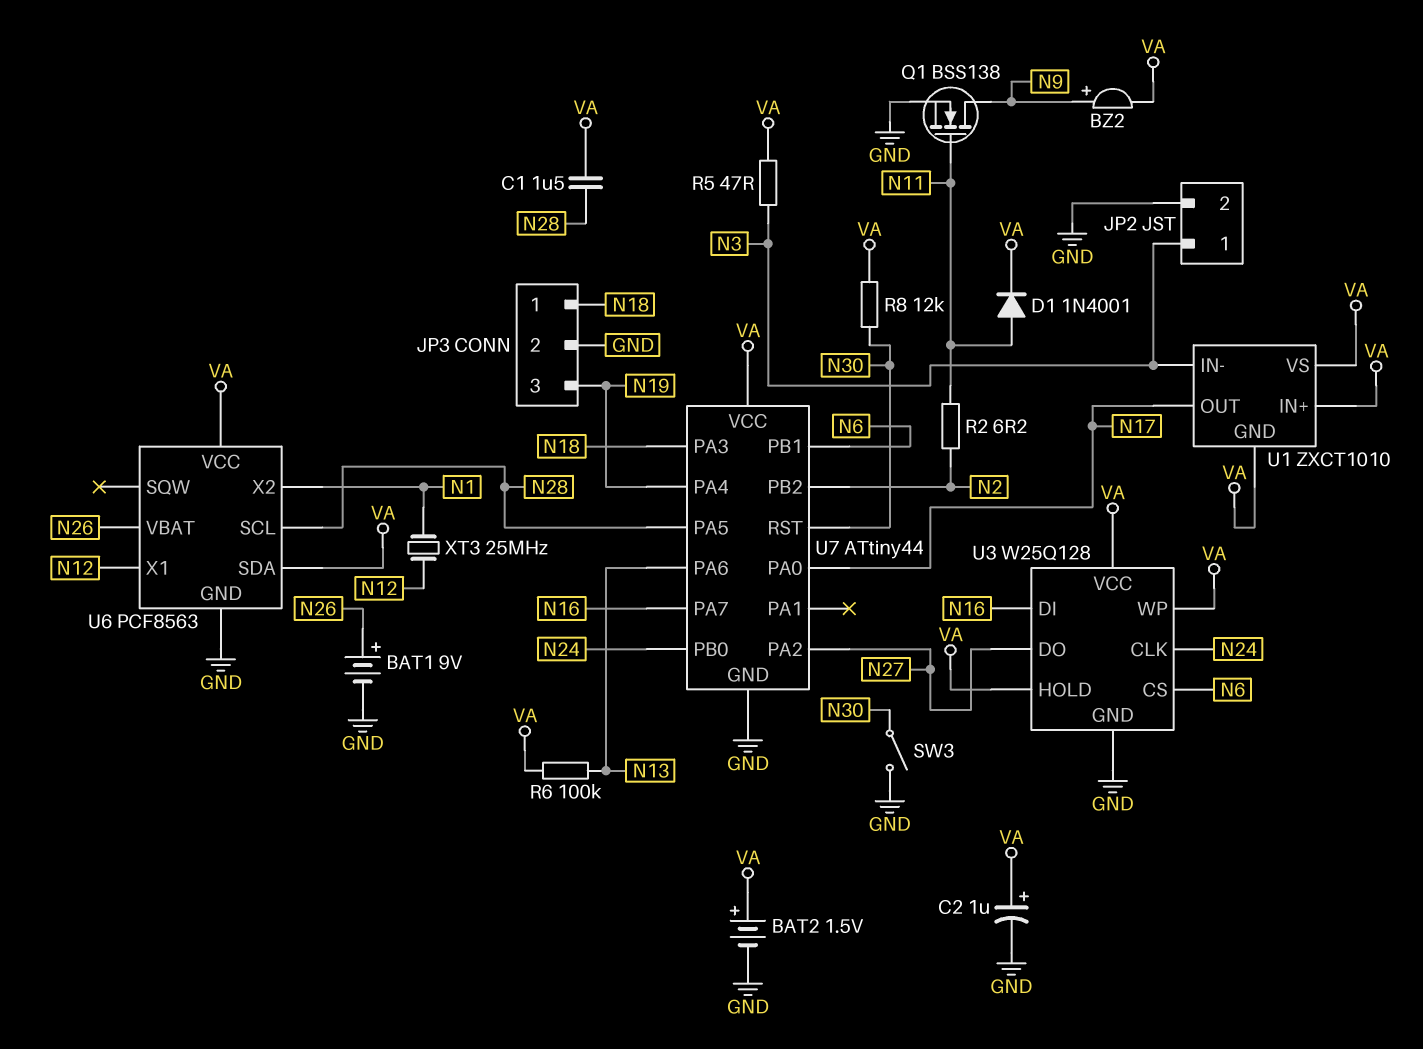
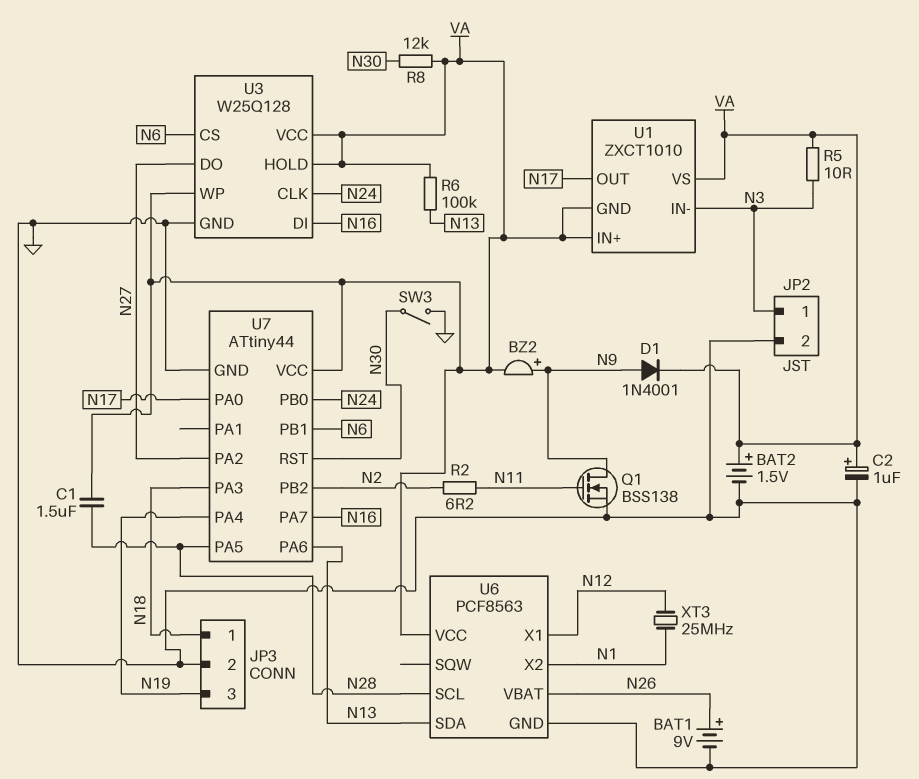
D1: diode 1N4001 (A N11, K VA) -> diode 1N4001 (A N9, K VA)
R5: 47 (N3, VA) -> 10 (N3, VA)
U6 pin SDA: VA -> N13

